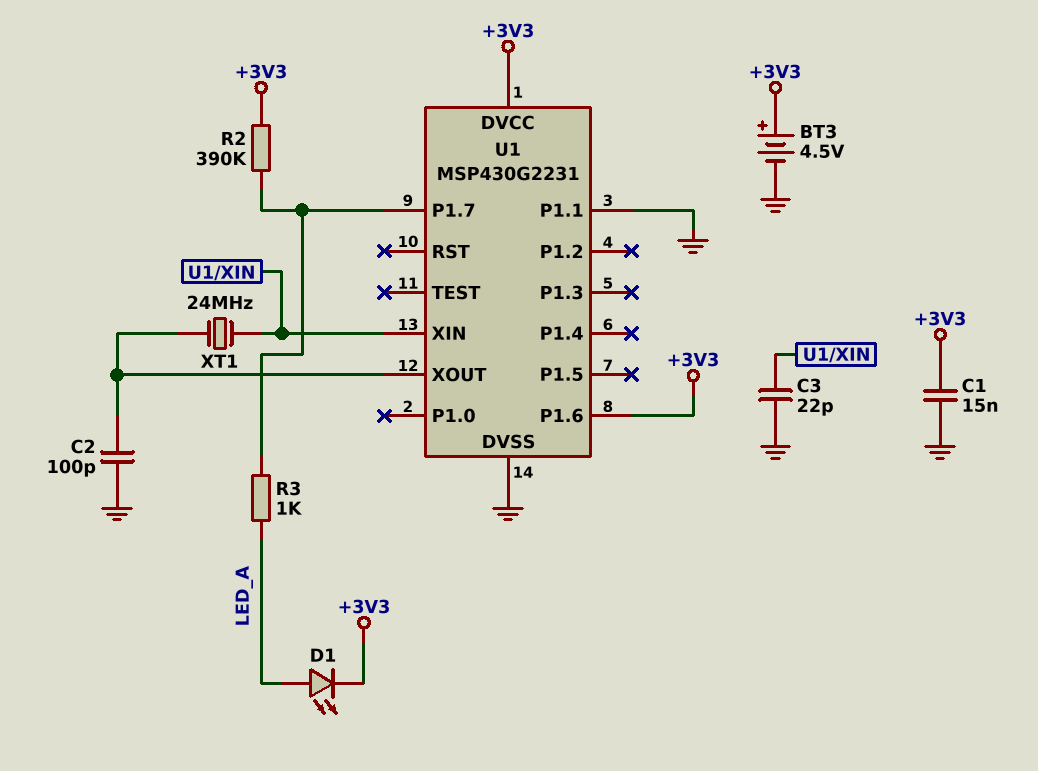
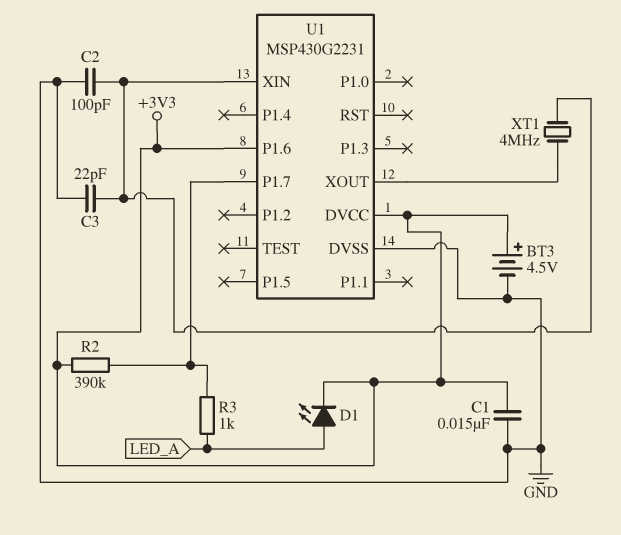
C2: 100pF (GND, U1/XOUT) -> 100pF (GND, U1/XIN)
U1 pin P1.1: GND -> none
XT1: 24MHz (U1/XIN, U1/XOUT) -> 4MHz (U1/XIN, U1/XOUT)

